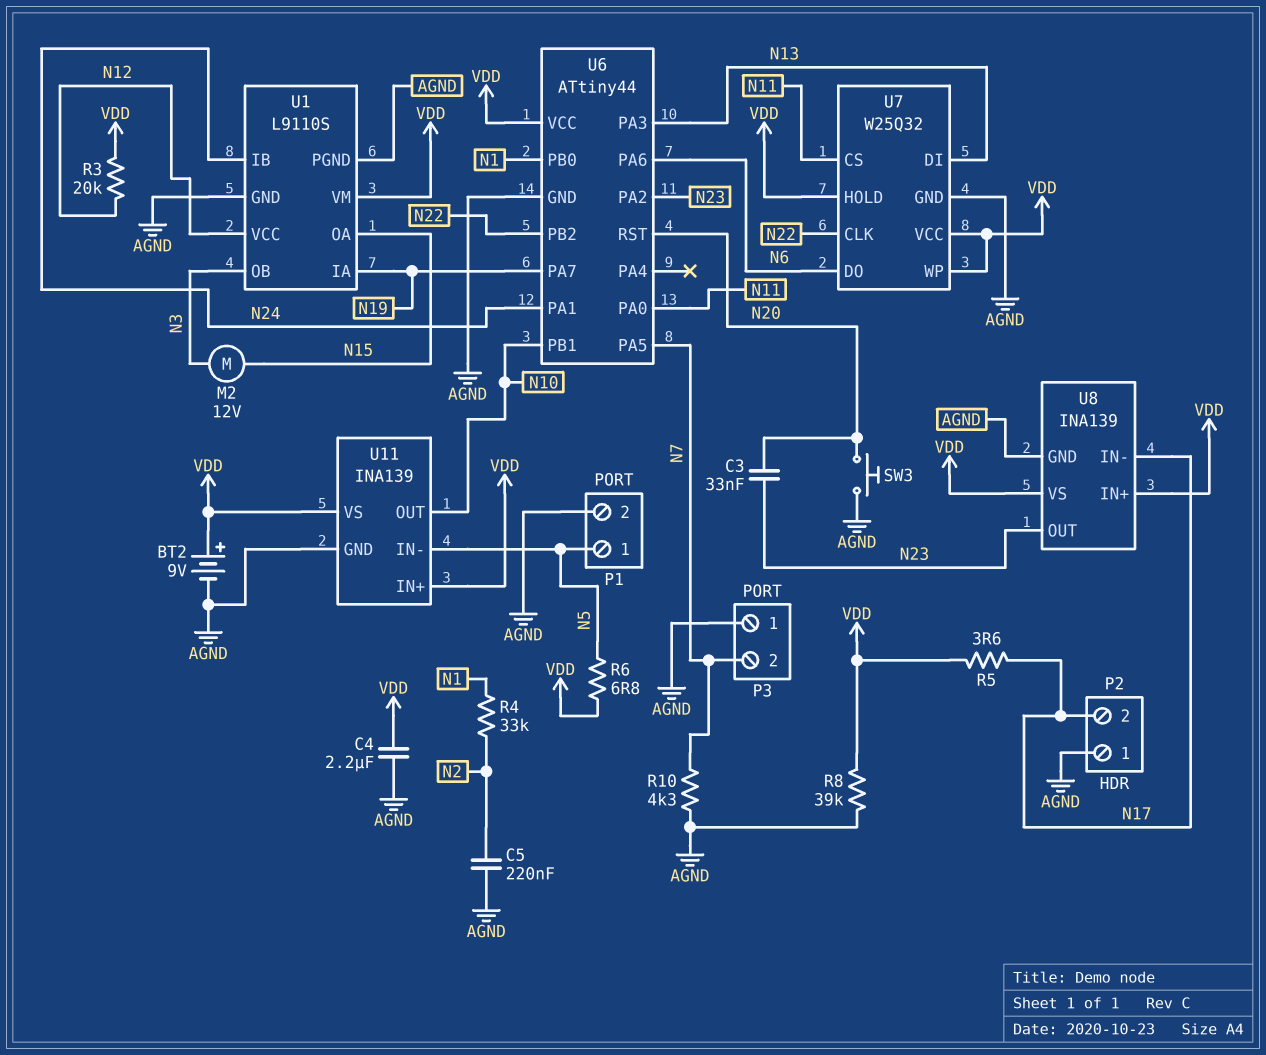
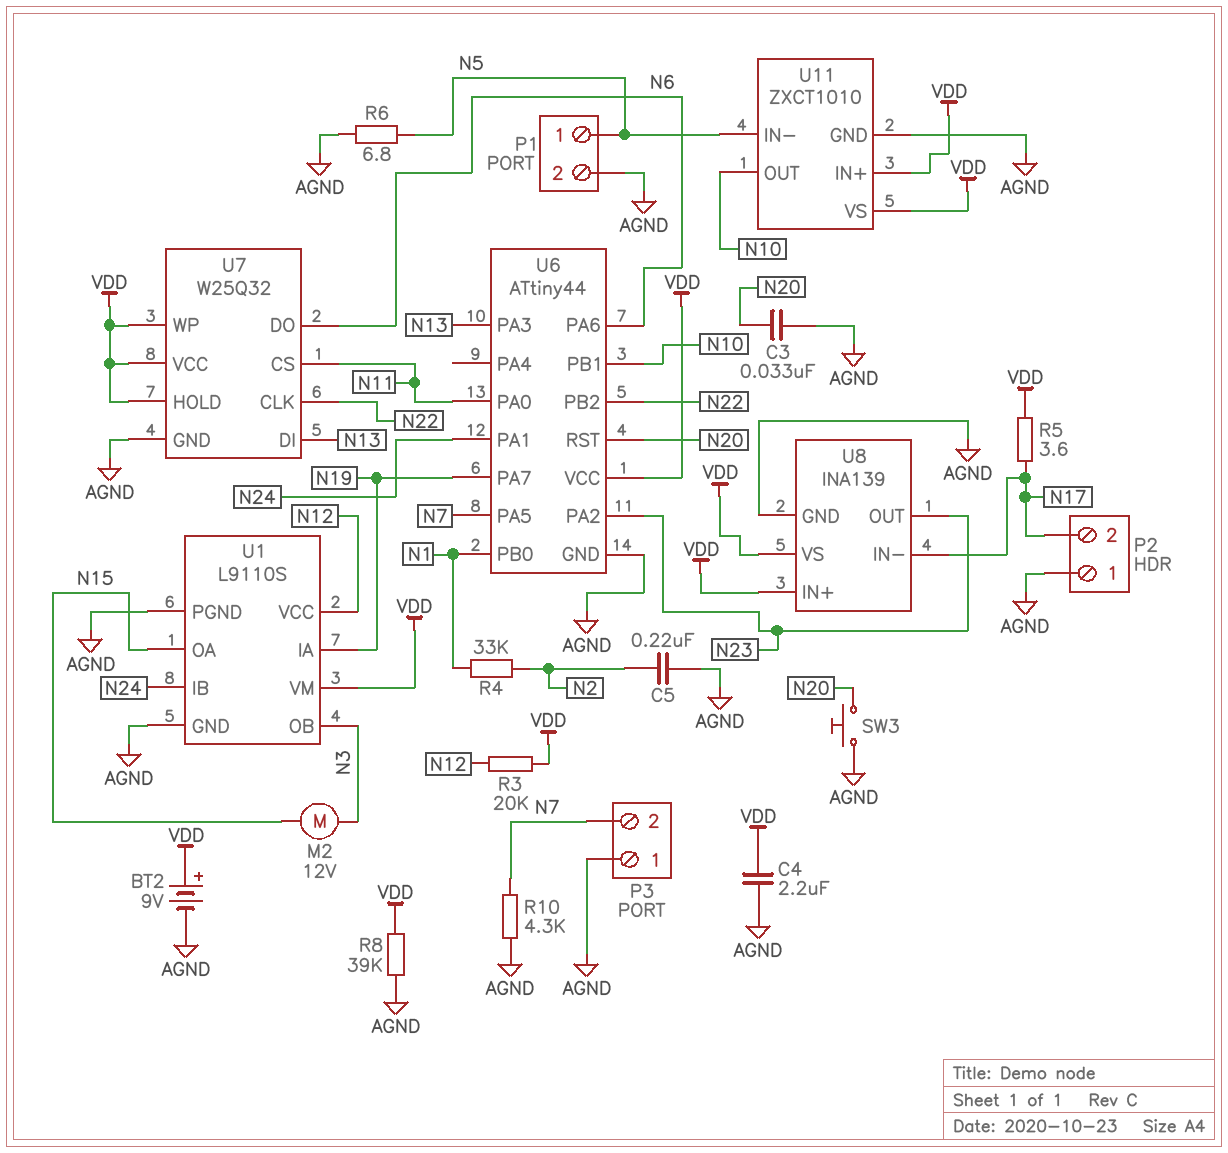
C3: 33nF (N20, N23) -> 33nF (AGND, N20)
R6: 6.8 (N5, VDD) -> 6.8 (AGND, N5)
U11: INA139 -> ZXCT1010

